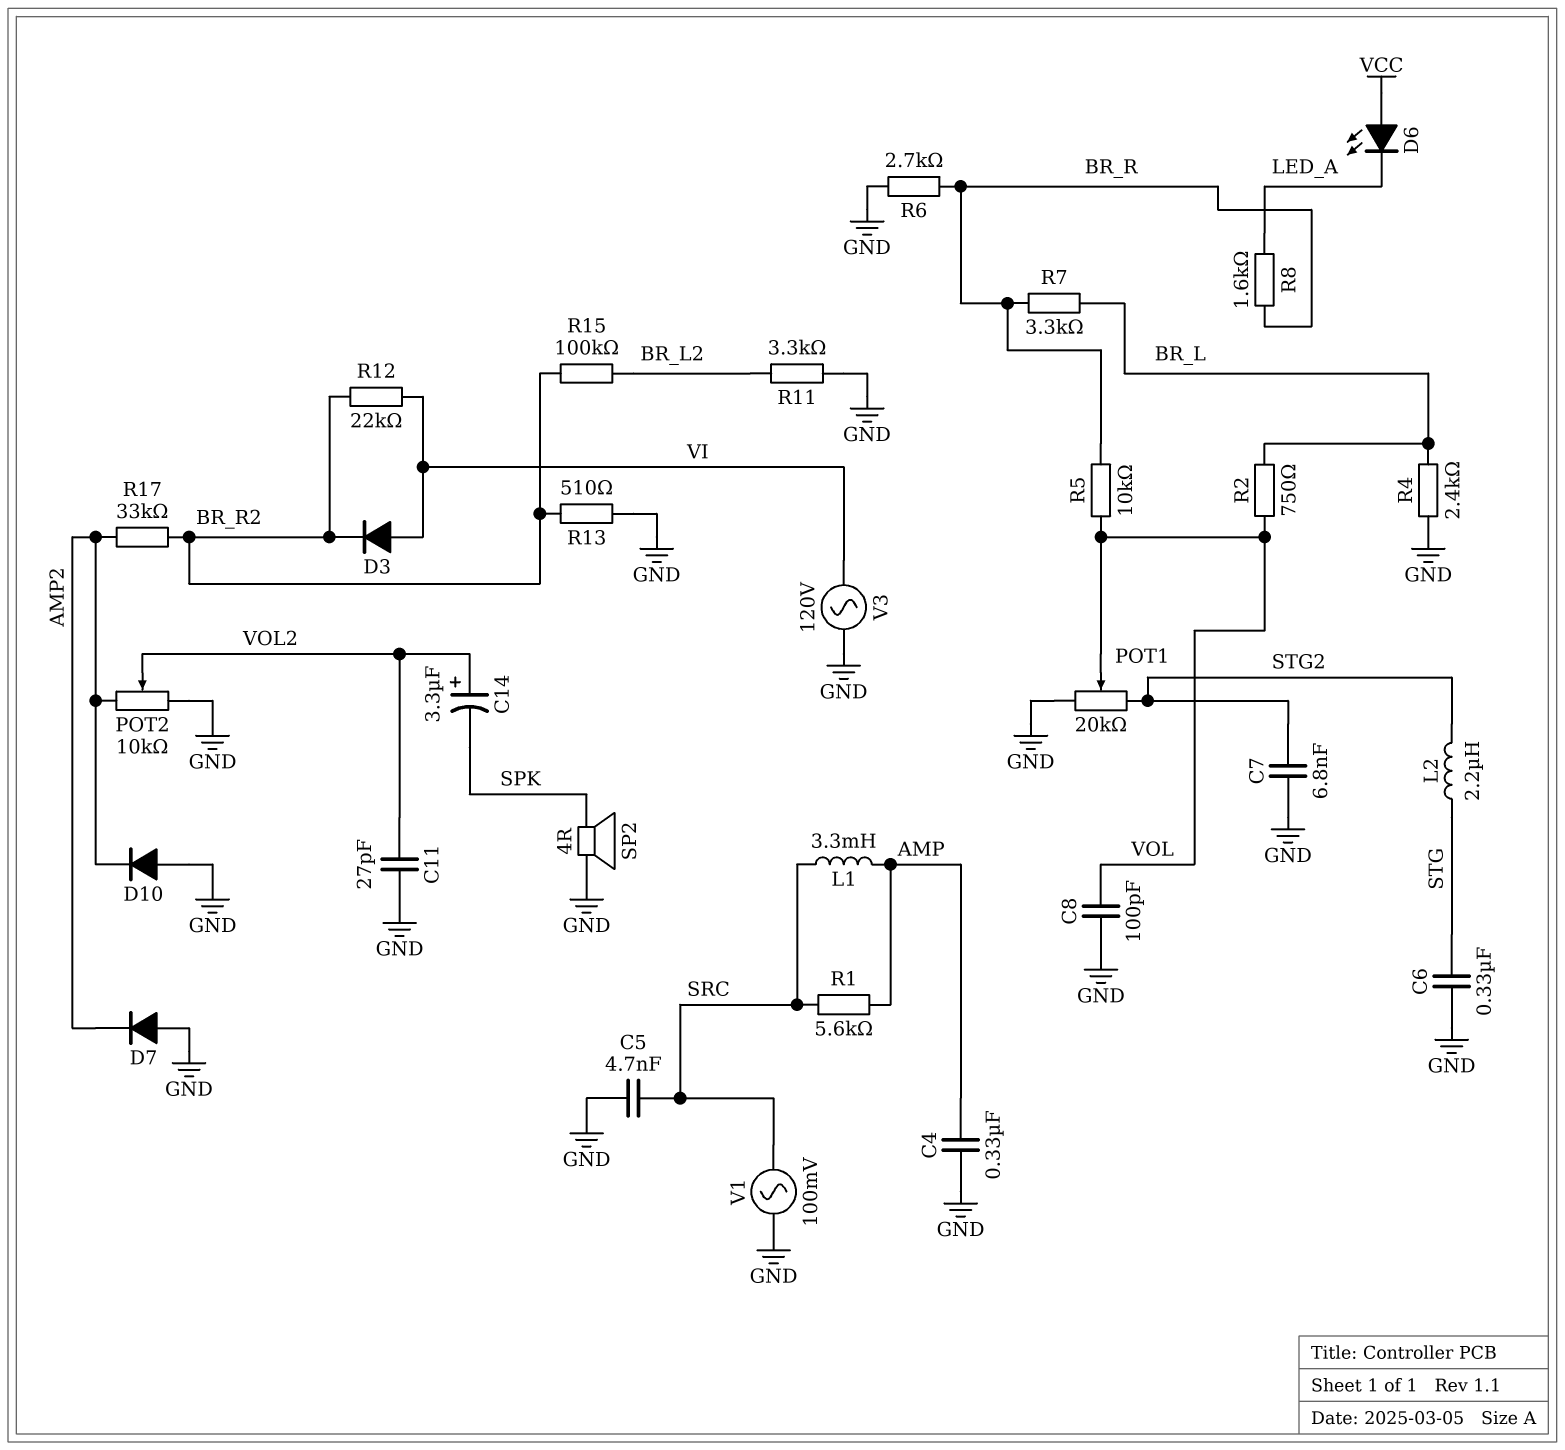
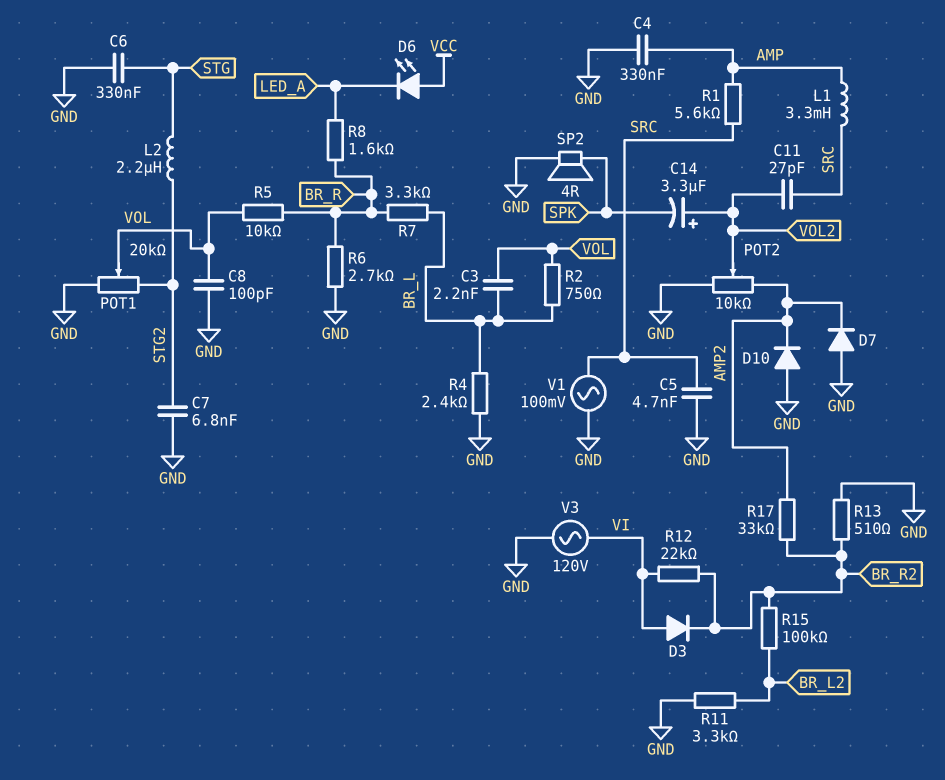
C3: none -> 2.2nF (BR_L, VOL)
C11: 27pF (GND, VOL2) -> 27pF (SRC, VOL2)

